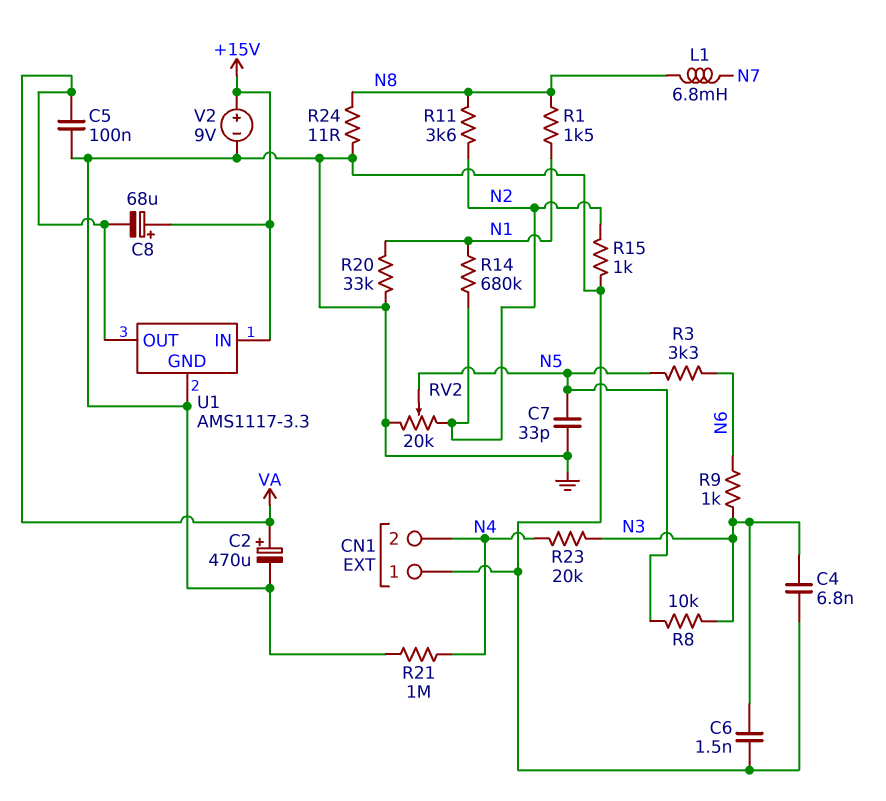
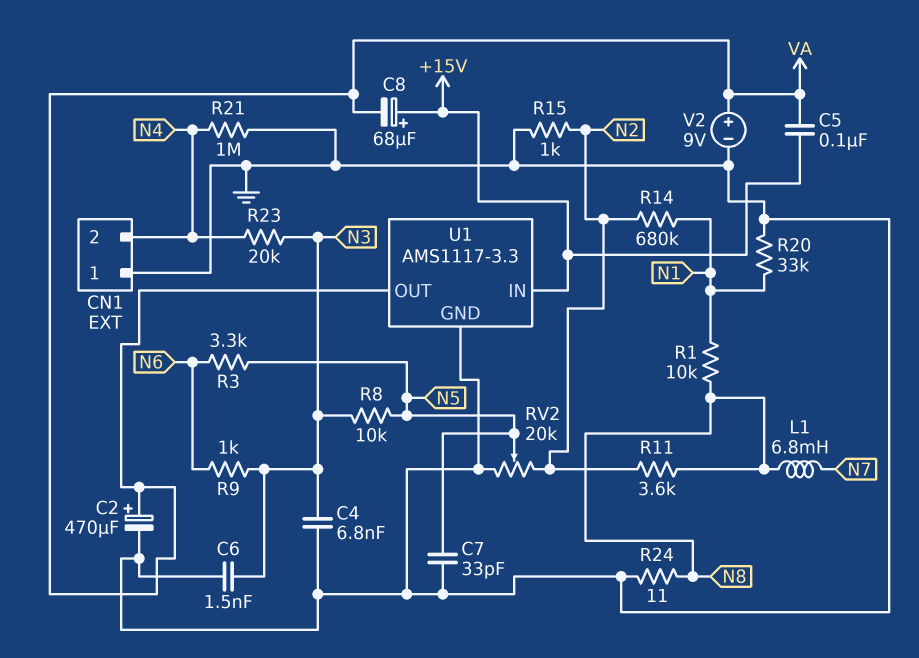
C5: 100nF (GND, VA) -> 100nF (+15V, VA)
R1: 1.5k (N1, N8) -> 10k (N1, N8)
V2: 9V (plus +15V, minus GND) -> 9V (plus VA, minus GND)

